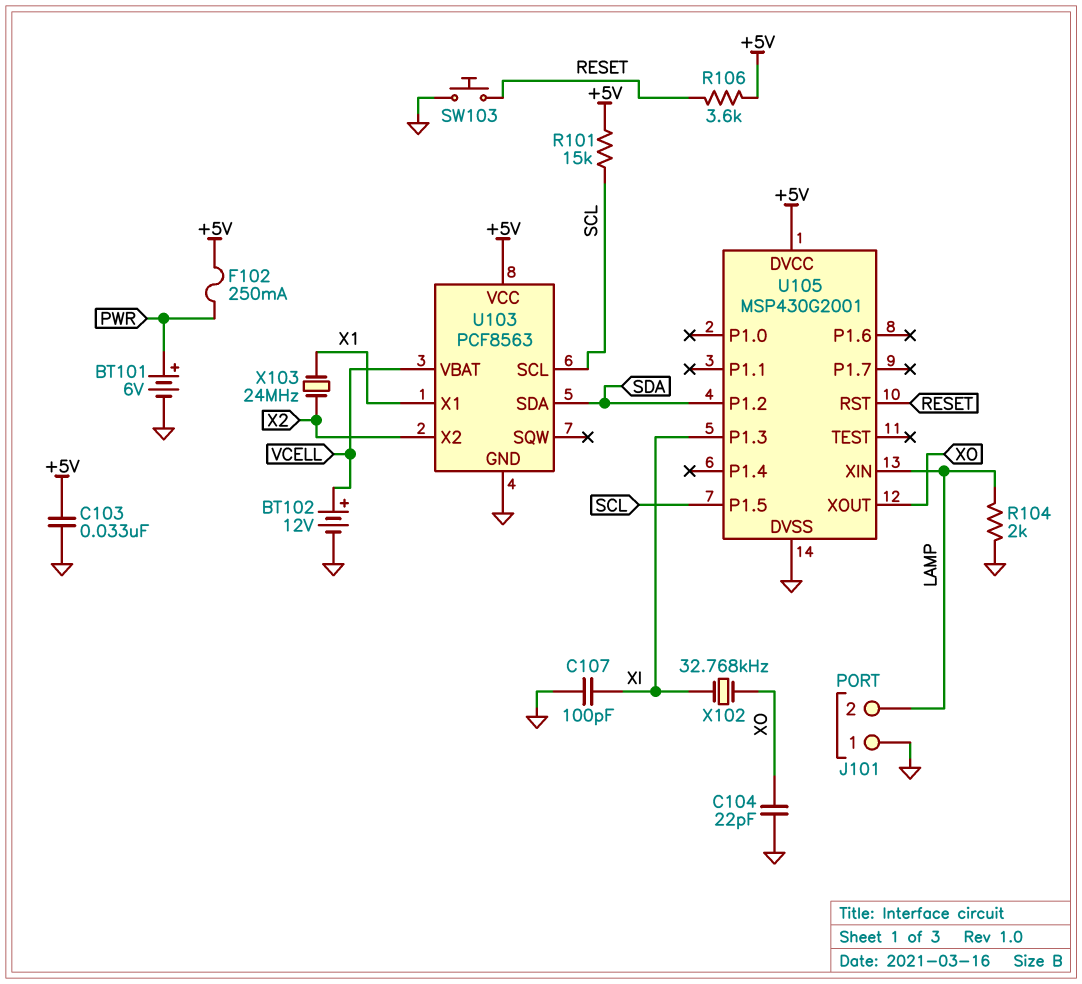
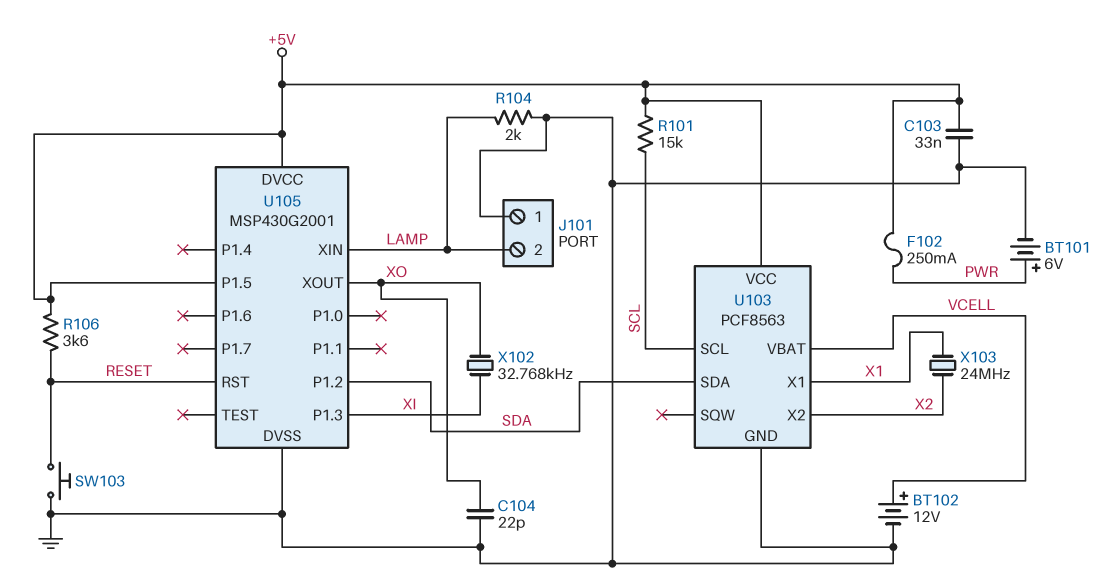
C107: 100pF (GND, XI) -> none
U105 pin P1.5: SCL -> +5V

